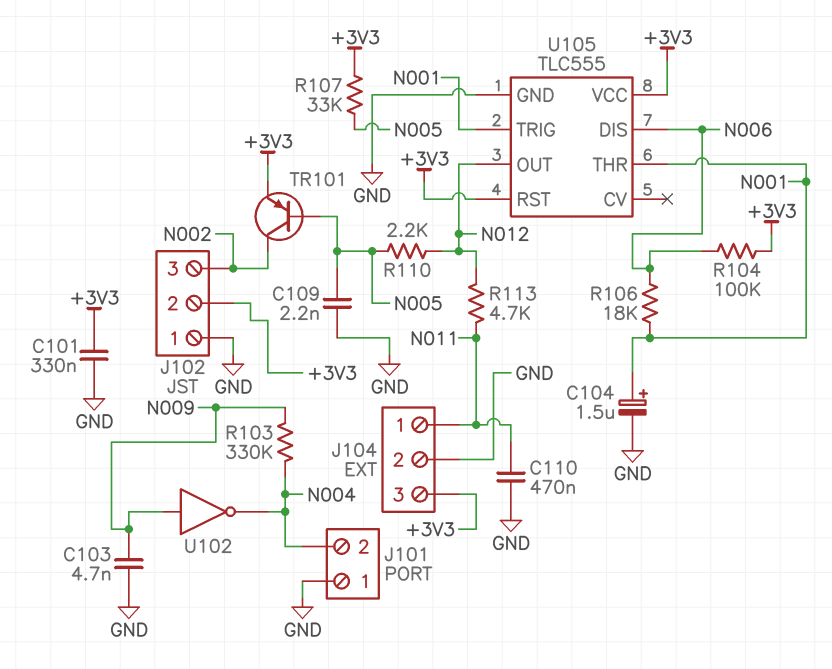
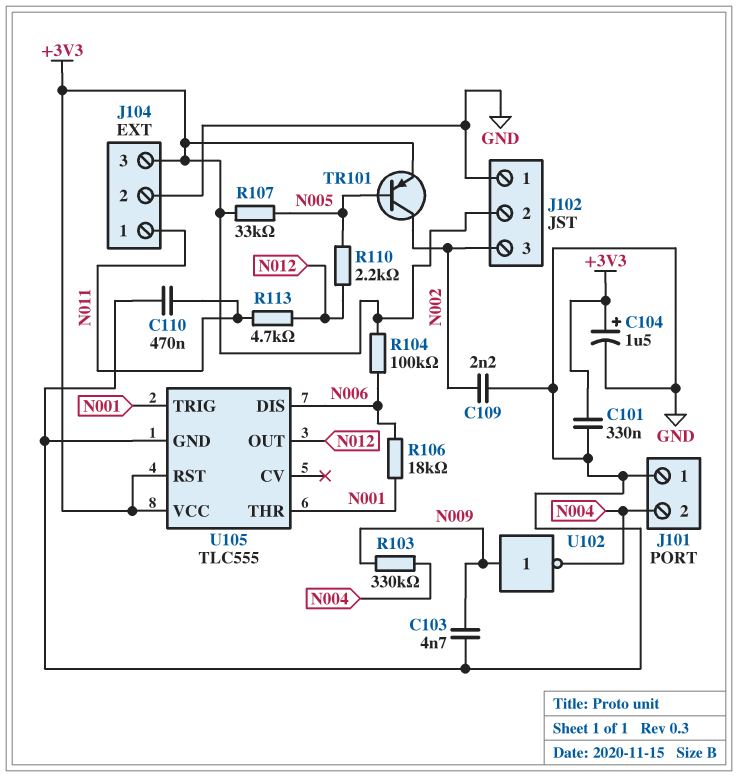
C104: 1.5uF (plus N001, minus GND) -> 1.5uF (plus +3V3, minus GND)
C109: 2.2nF (GND, N005) -> 2.2nF (GND, N002)

